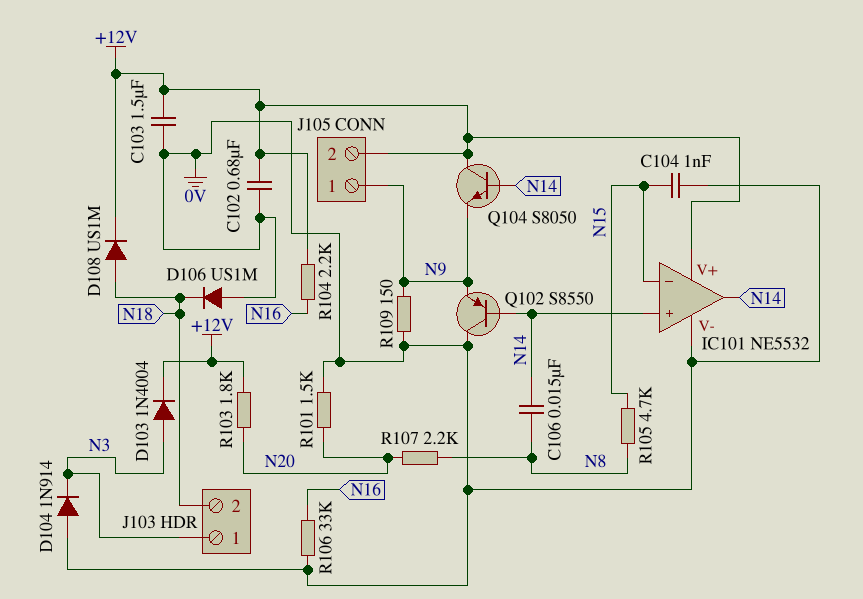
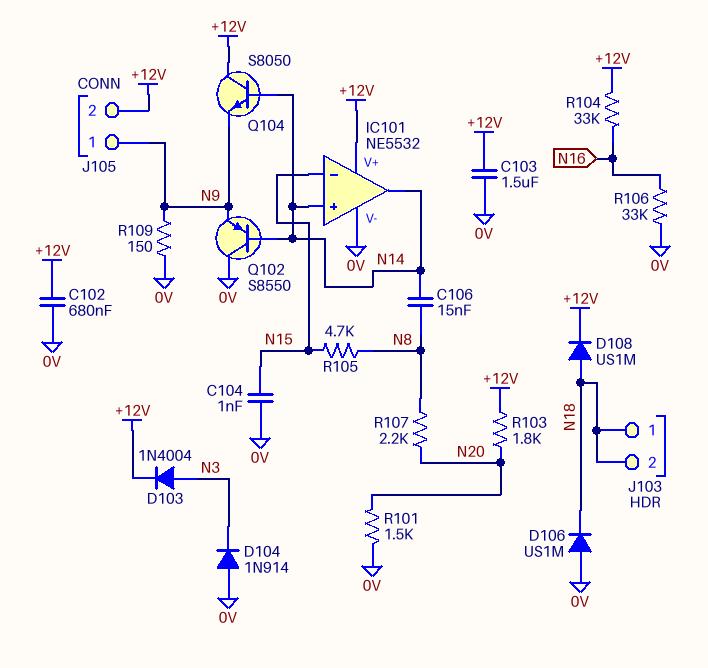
J103 pin 1: N3 -> N18
R104: 2.2k (+12V, N16) -> 33k (+12V, N16)

